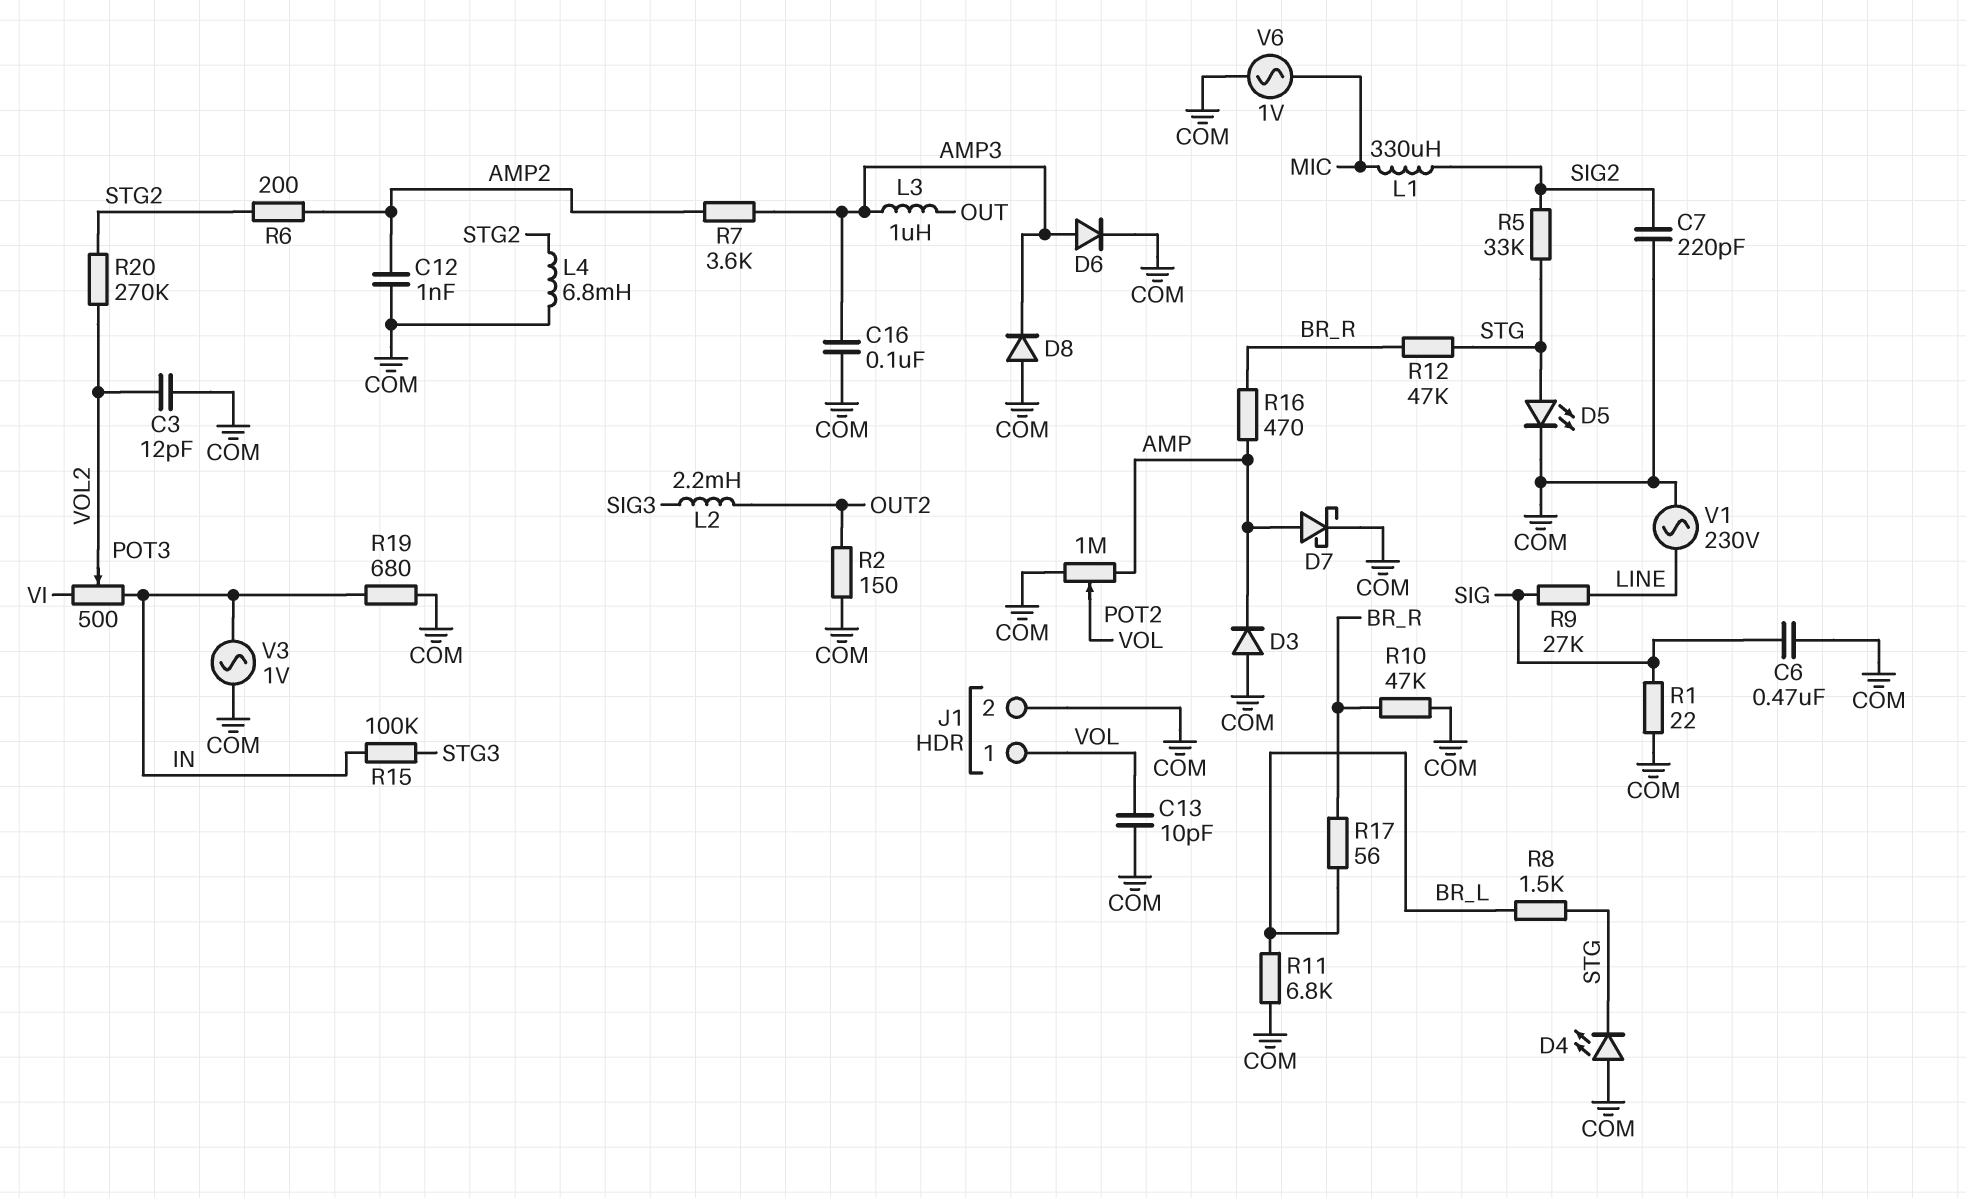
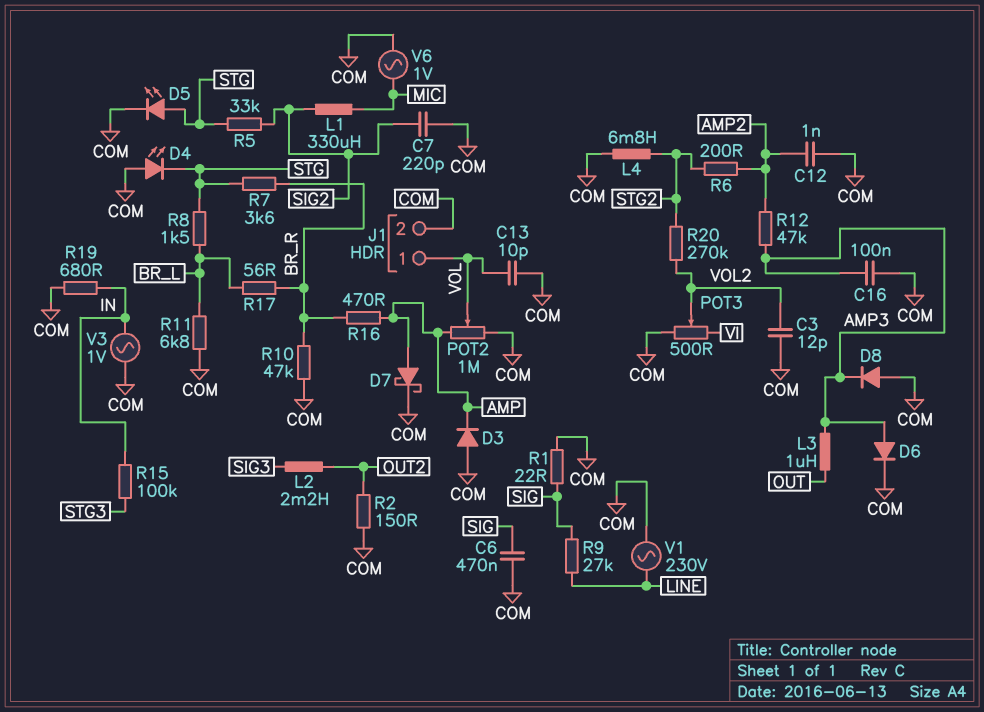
POT3: 500 (IN, VI, wiper VOL2) -> 500 (COM, VI, wiper VOL2)
R7: 3.6k (AMP2, AMP3) -> 3.6k (BR_R, STG)
R12: 47k (BR_R, STG) -> 47k (AMP2, AMP3)

